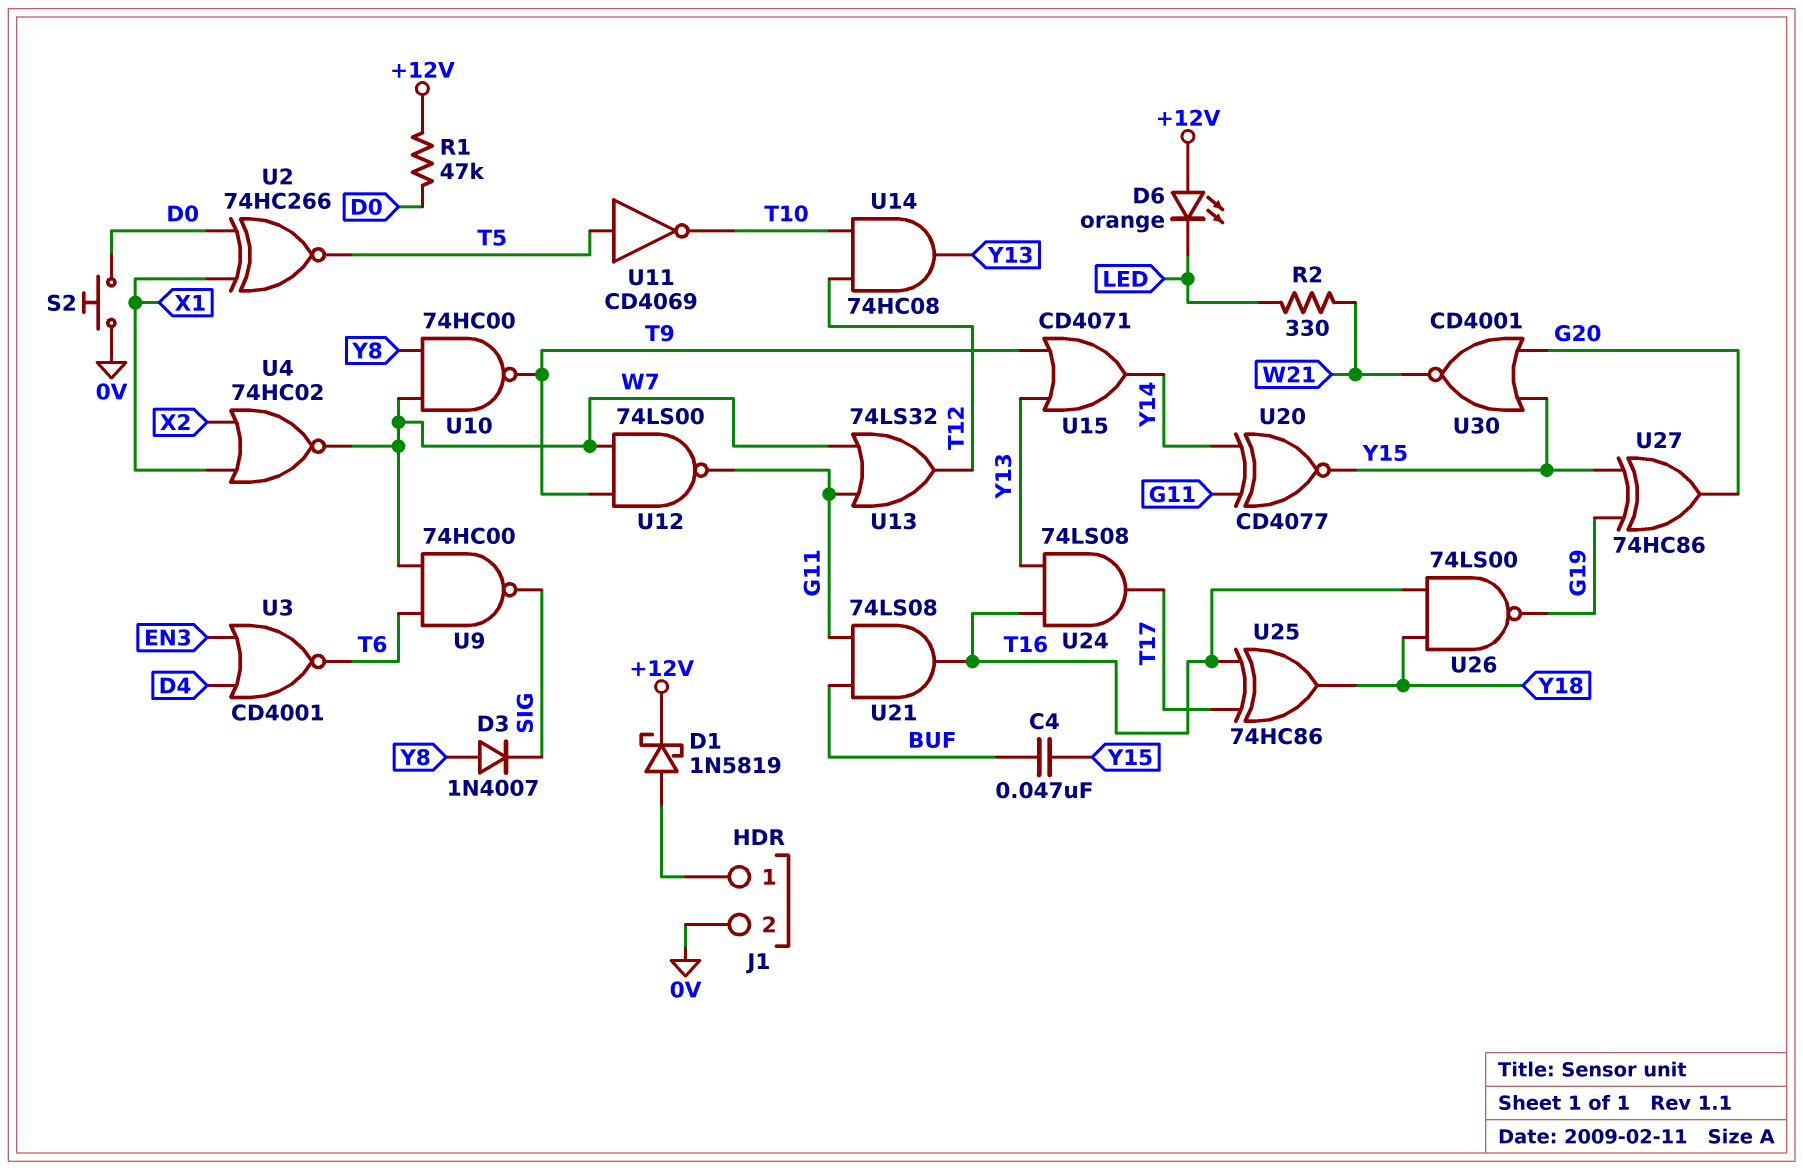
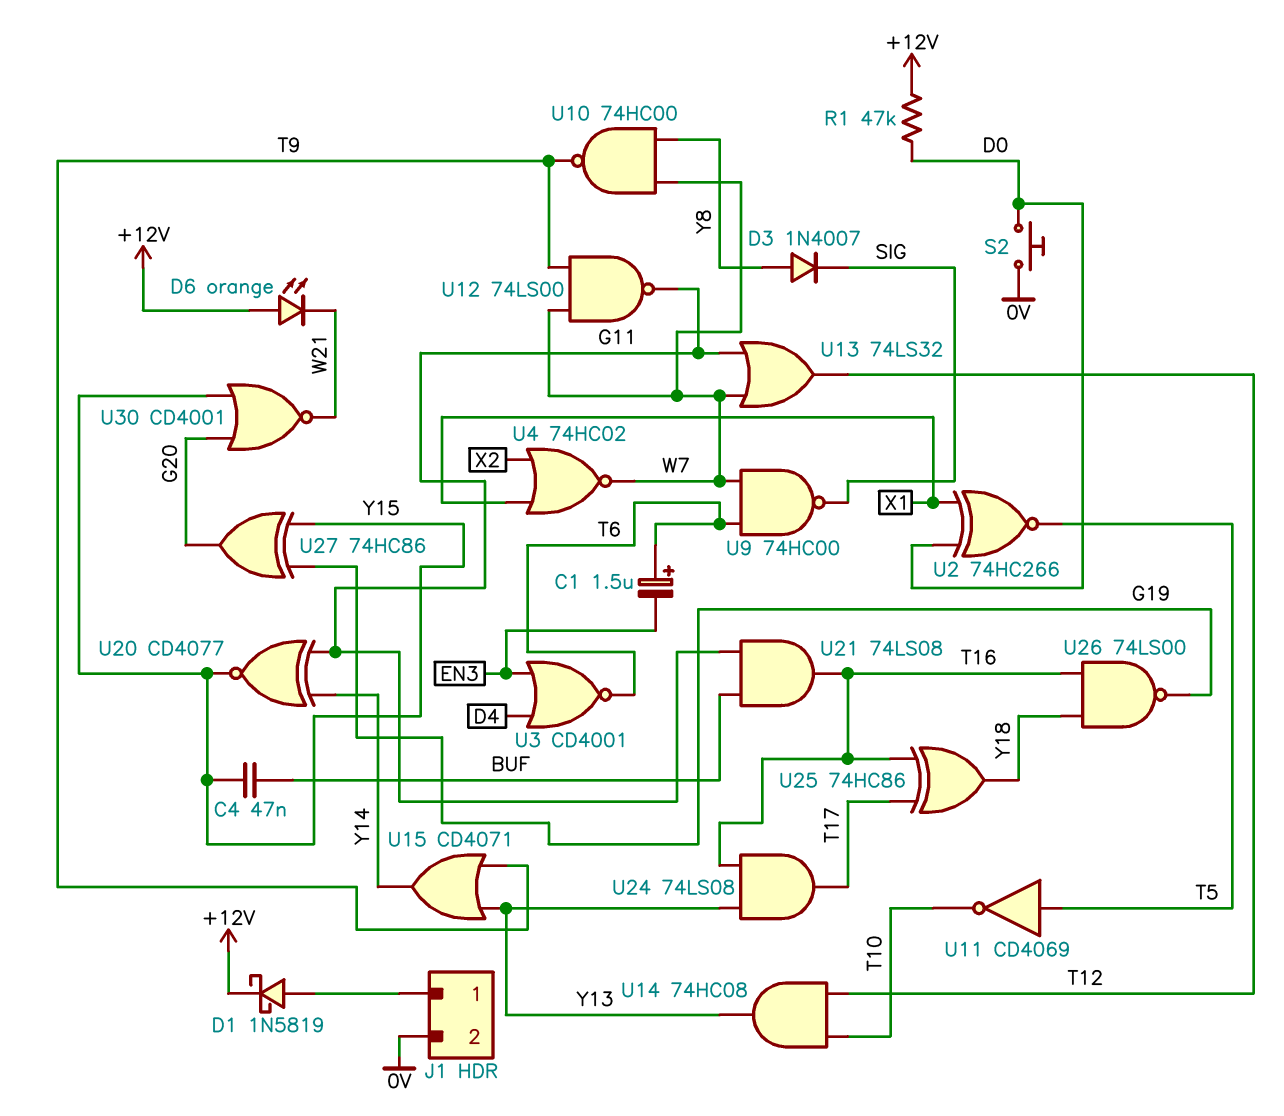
C1: none -> 1.5uF (plus T6, minus EN3)
D6: LED orange (A +12V, K LED) -> LED orange (A +12V, K W21)
R2: 330 (LED, W21) -> none

